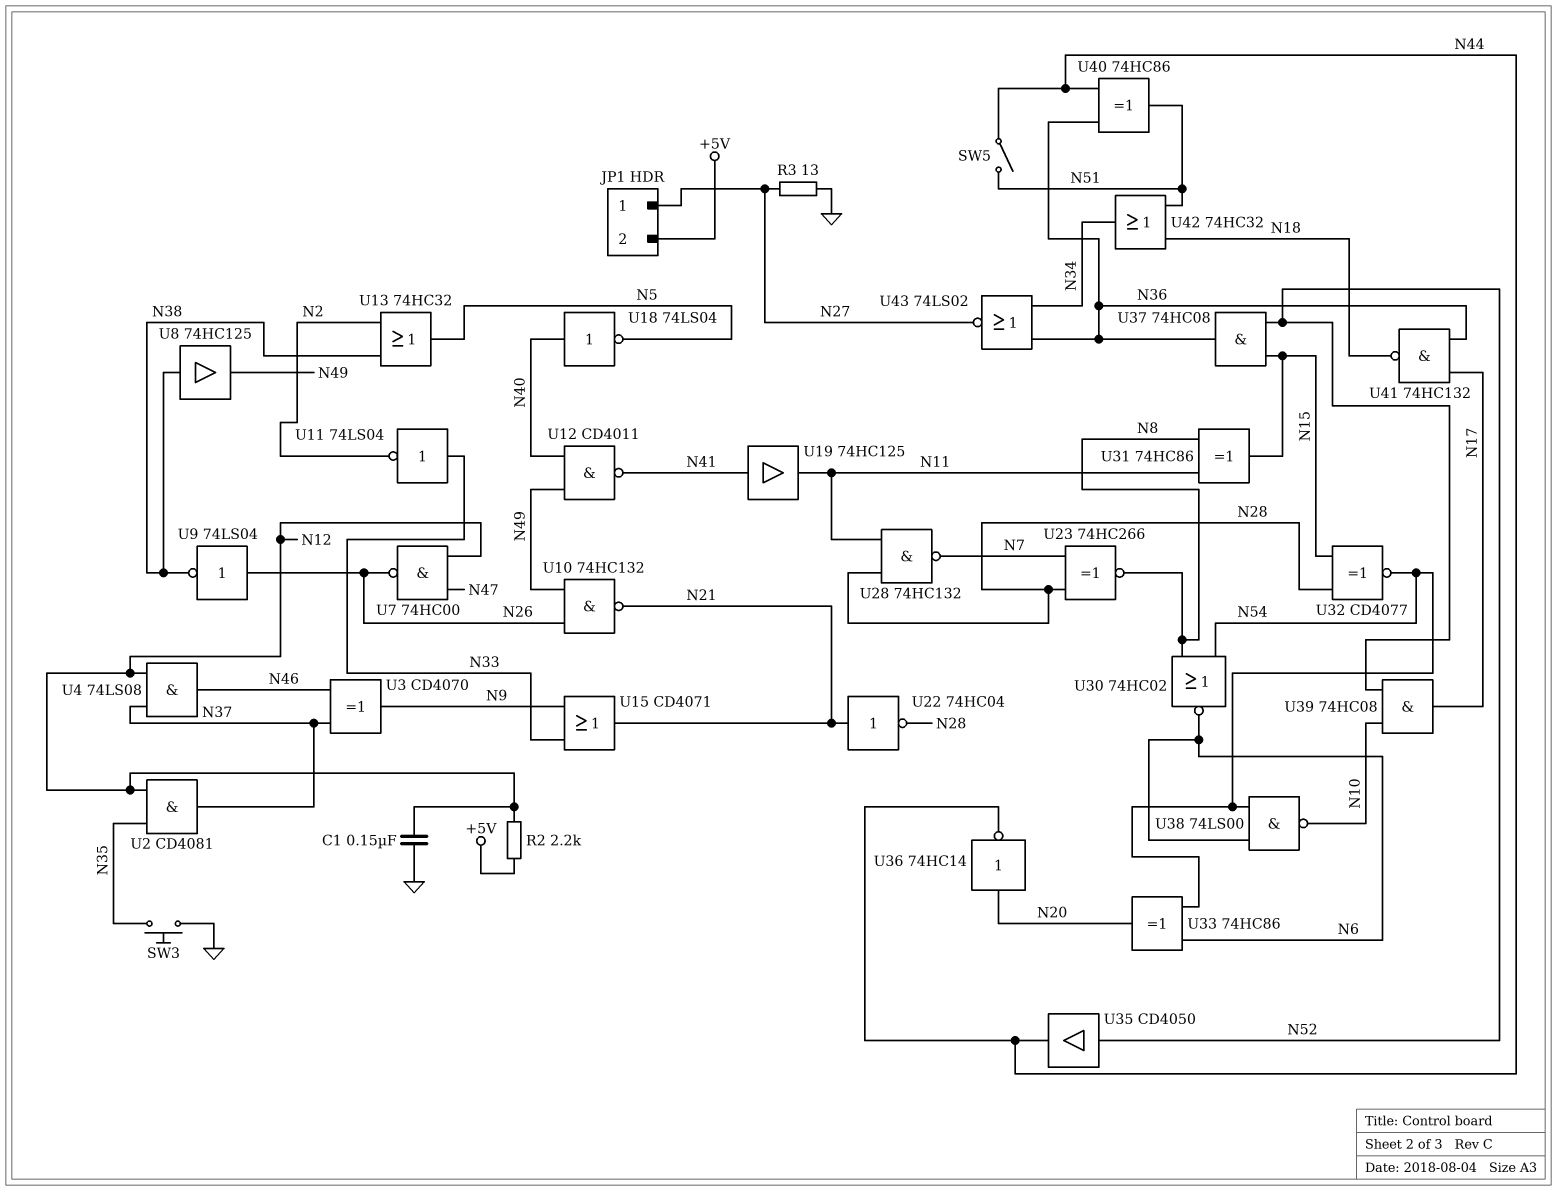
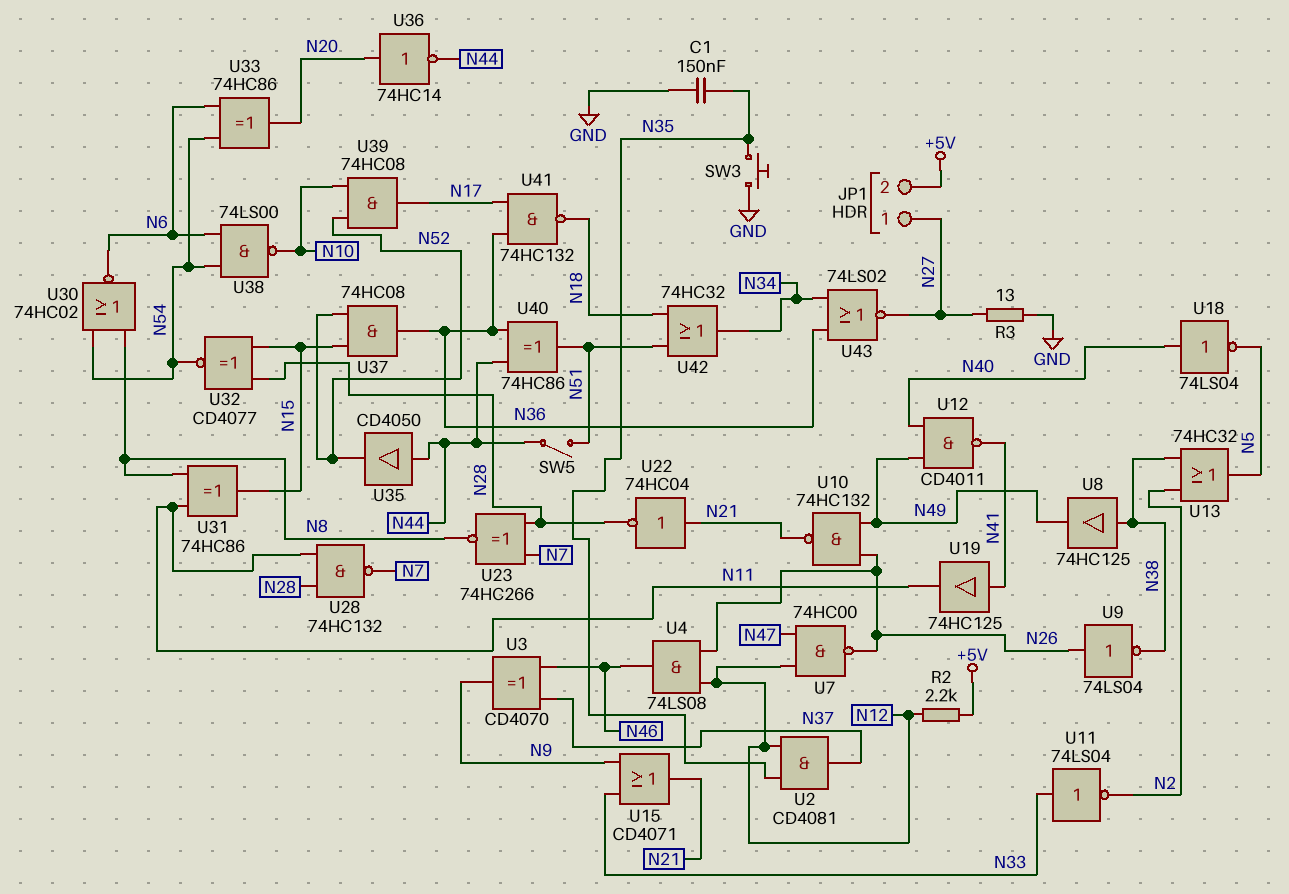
C1: 150nF (GND, N12) -> 150nF (GND, N35)
U4: AND 74LS08 (in N12, in N37, out N46) -> AND 74LS08 (in N12, in N26, out N46)
U35: buffer CD4050 (in N52, out N44) -> buffer CD4050 (in N44, out N52)

